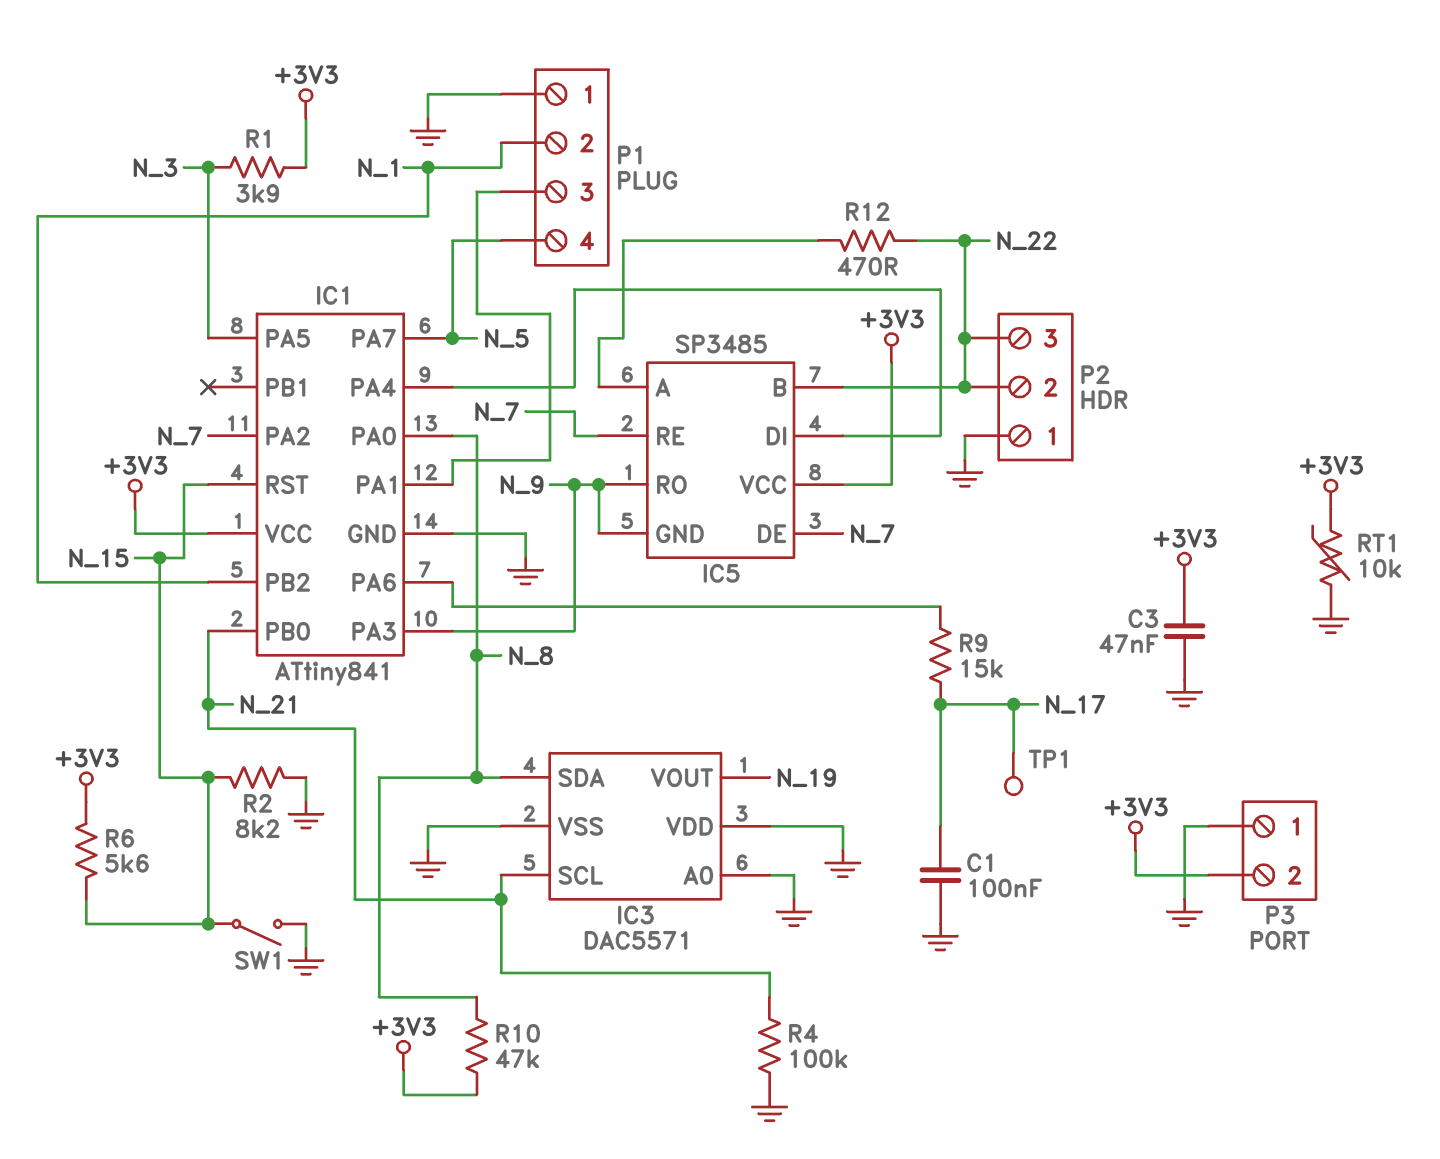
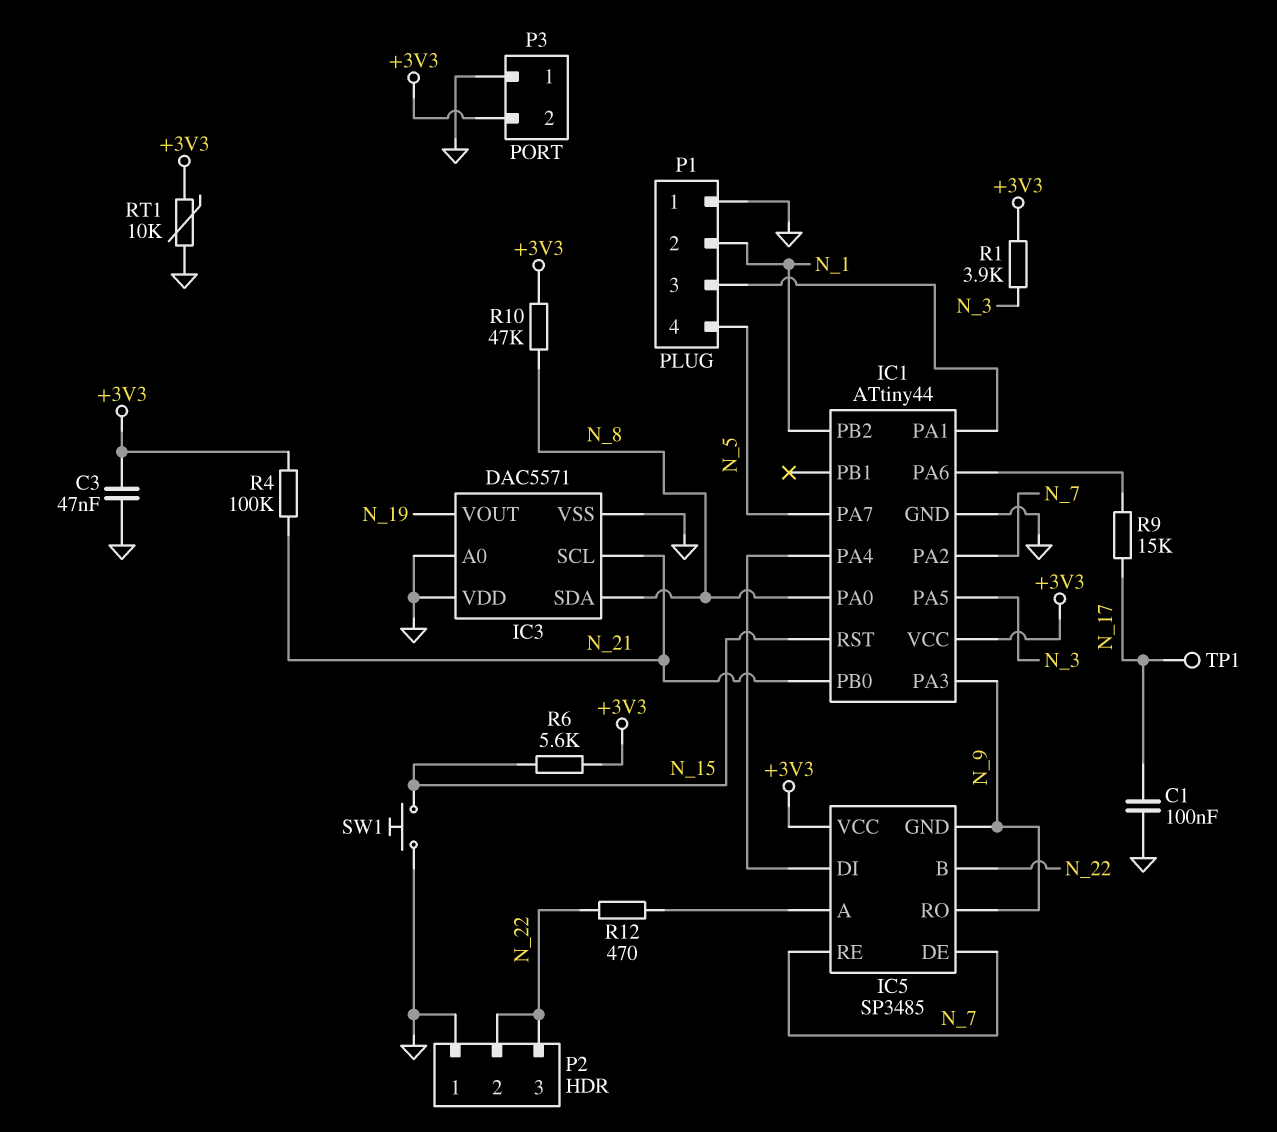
IC1: ATtiny841 -> ATtiny44
R2: 8.2k (GND, N_15) -> none
R4: 100k (GND, N_21) -> 100k (+3V3, N_21)
SW1: switch (GND, N_15) -> button (GND, N_15)

